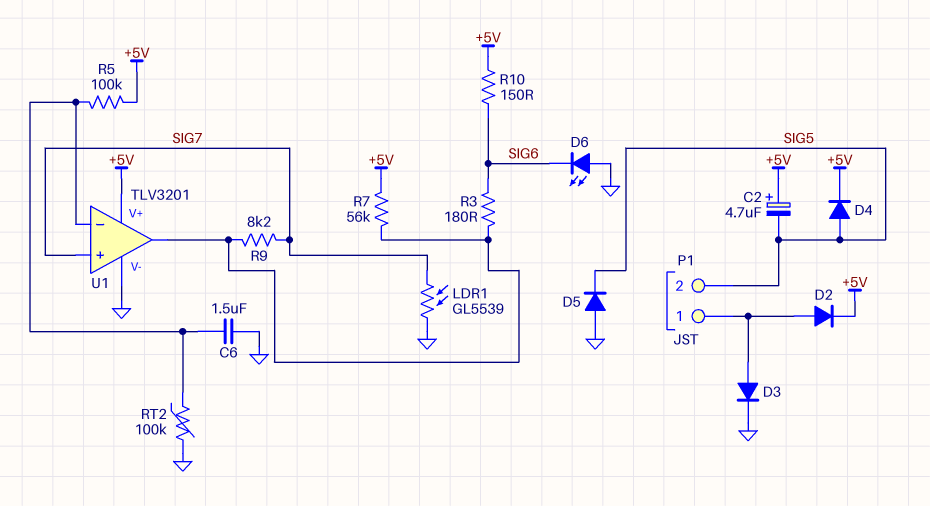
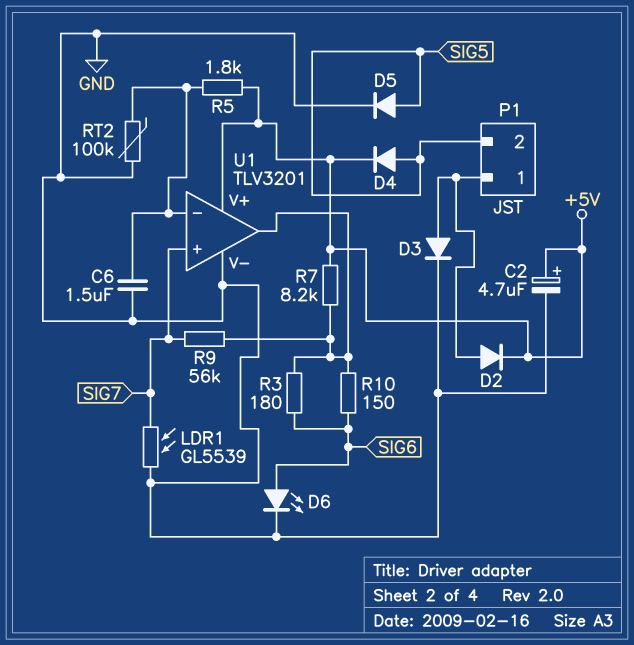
C2: 4.7uF (plus +5V, minus SIG5) -> 4.7uF (plus +5V, minus GND)
D5: diode (A GND, K SIG5) -> diode (A SIG5, K GND)
D6: LED (A GND, K SIG6) -> LED (A SIG6, K GND)
R5: 100k (+5V, U1/in-) -> 1.8k (+5V, U1/in-)
R7: 56k (+5V, U1/out) -> 8.2k (+5V, U1/out)
R9: 8.2k (SIG7, U1/out) -> 56k (SIG7, U1/out)
R10: 150 (+5V, SIG6) -> 150 (SIG6, U1/out)

